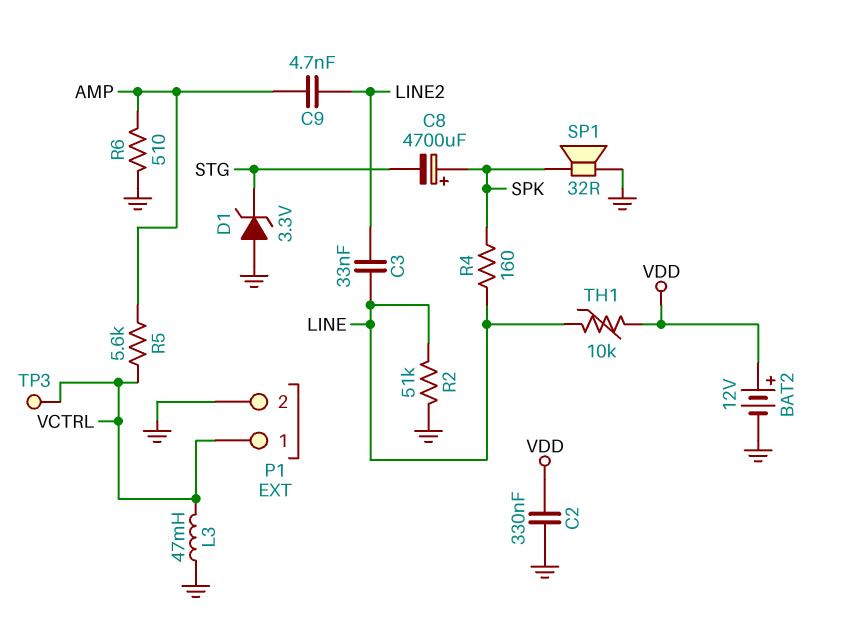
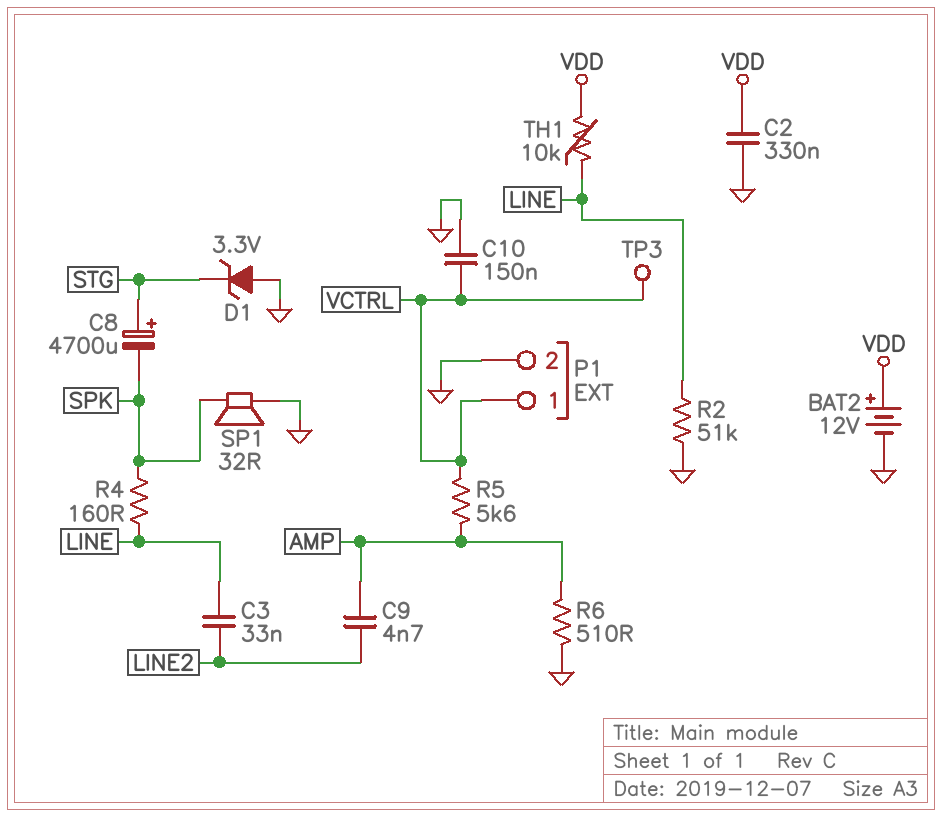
C8: 4700uF (plus SPK, minus STG) -> 4700uF (plus STG, minus SPK)
C10: none -> 150nF (GND, VCTRL)
L3: 47mH (GND, VCTRL) -> none

